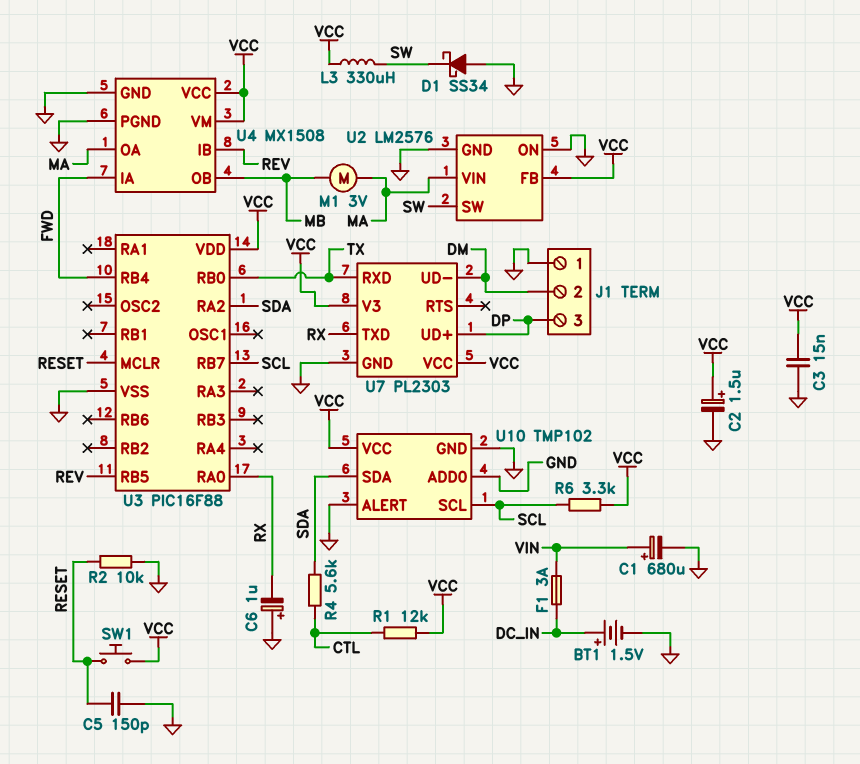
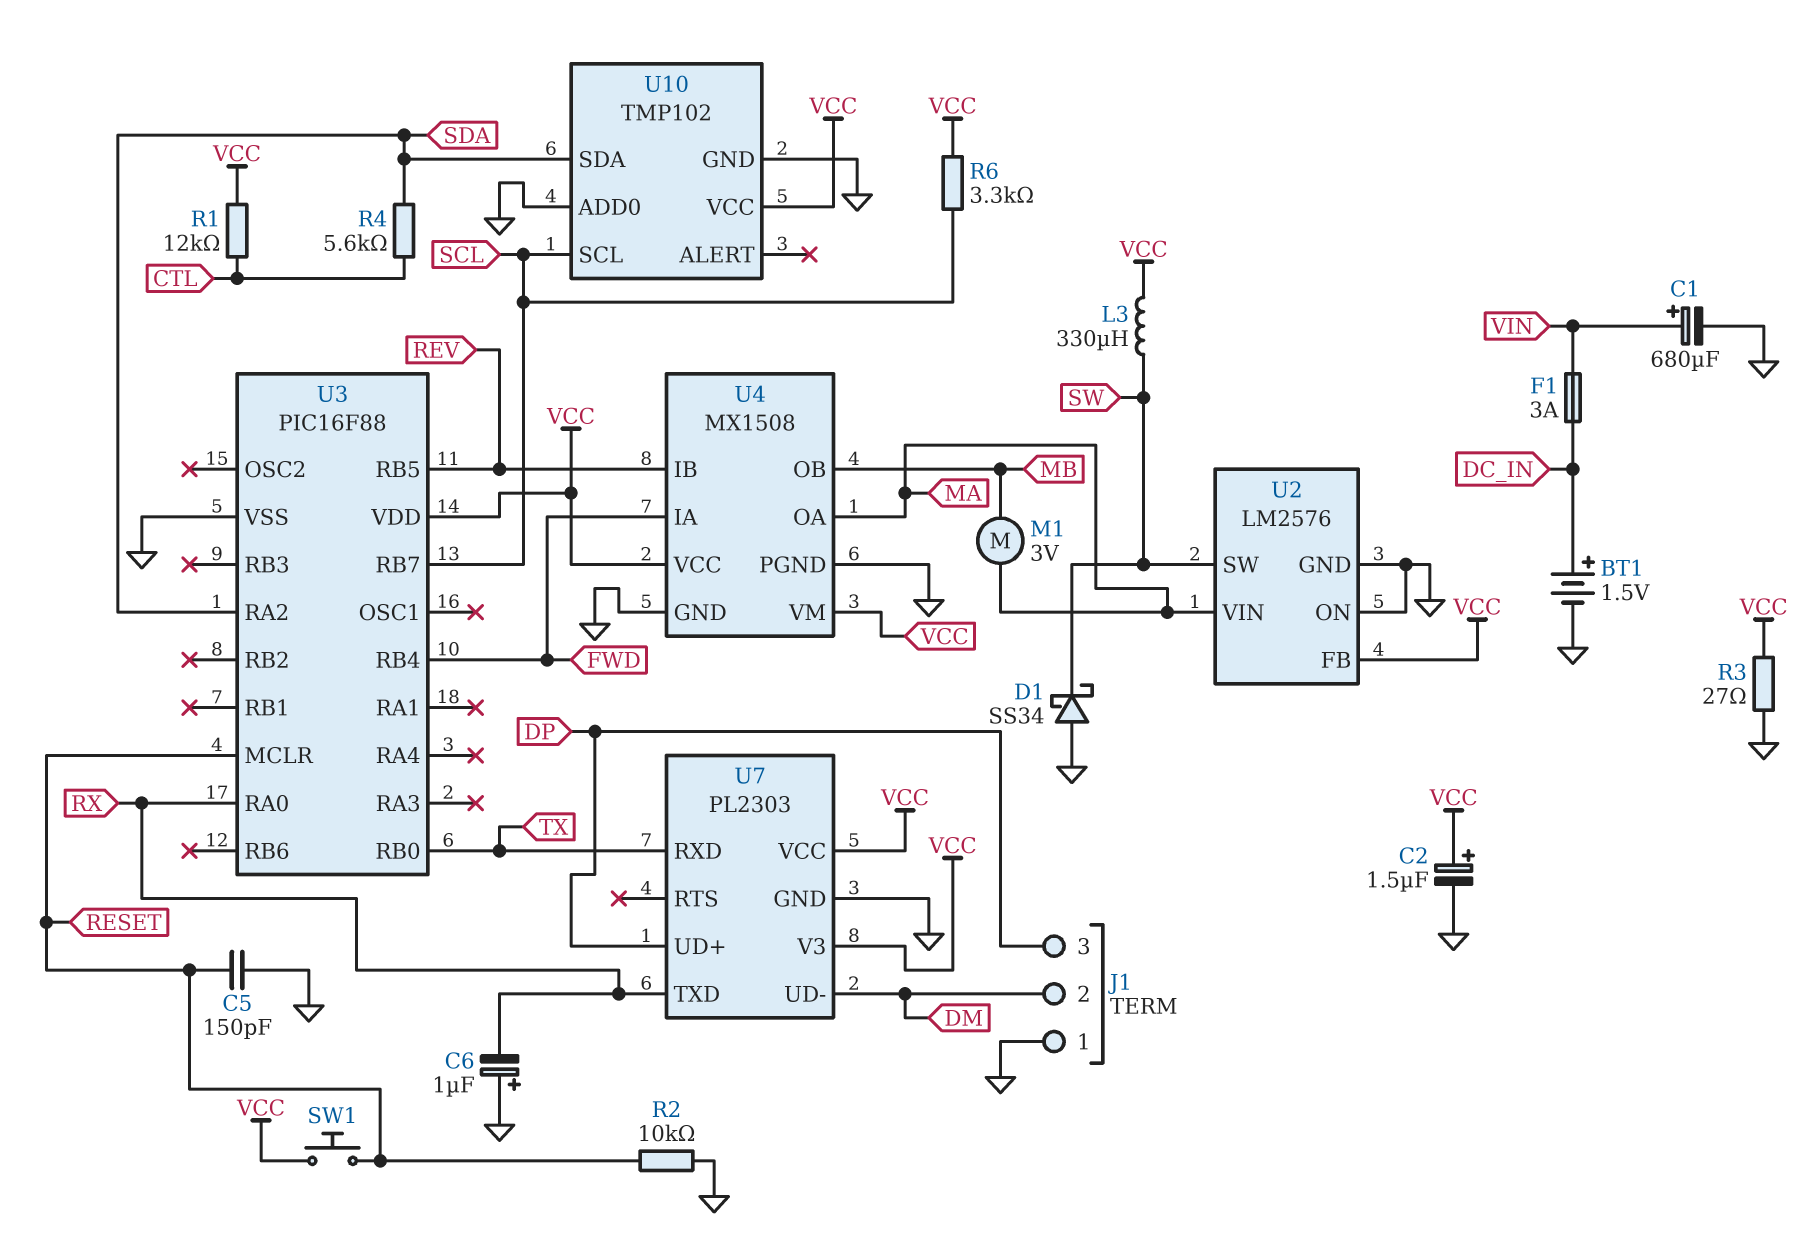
C3: 15nF (GND, VCC) -> none
R3: none -> 27 (GND, VCC)
U10 pin ALERT: GND -> none

